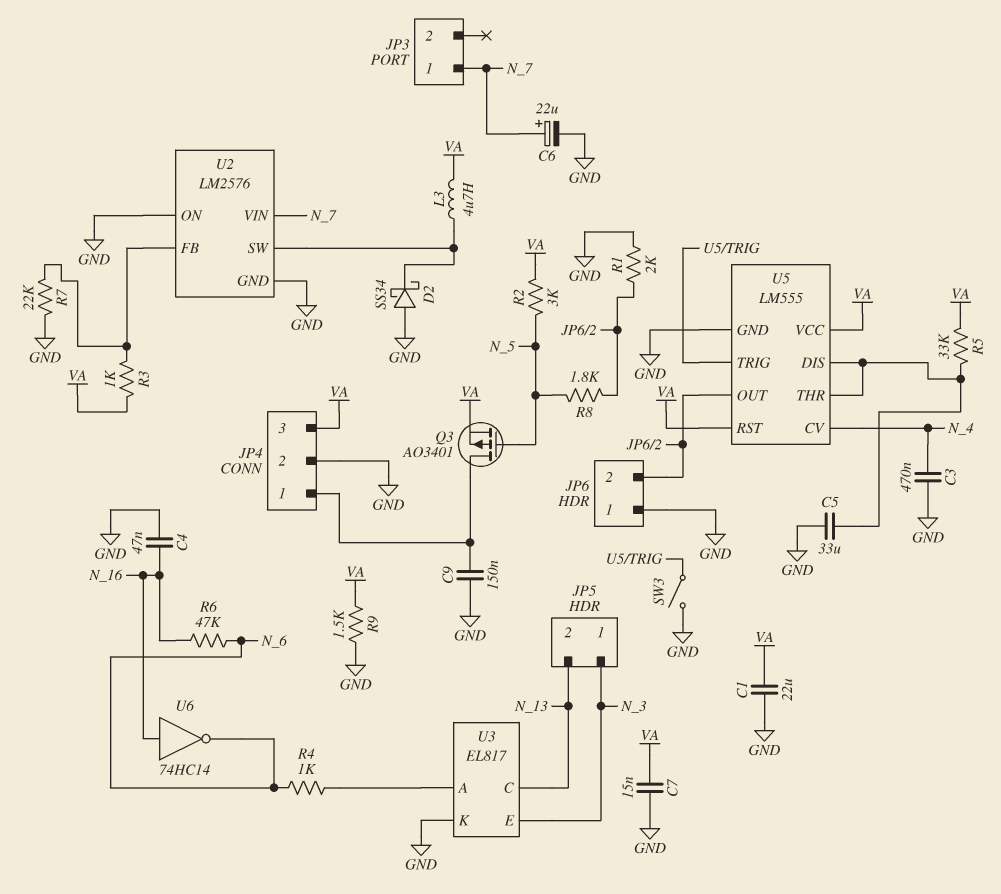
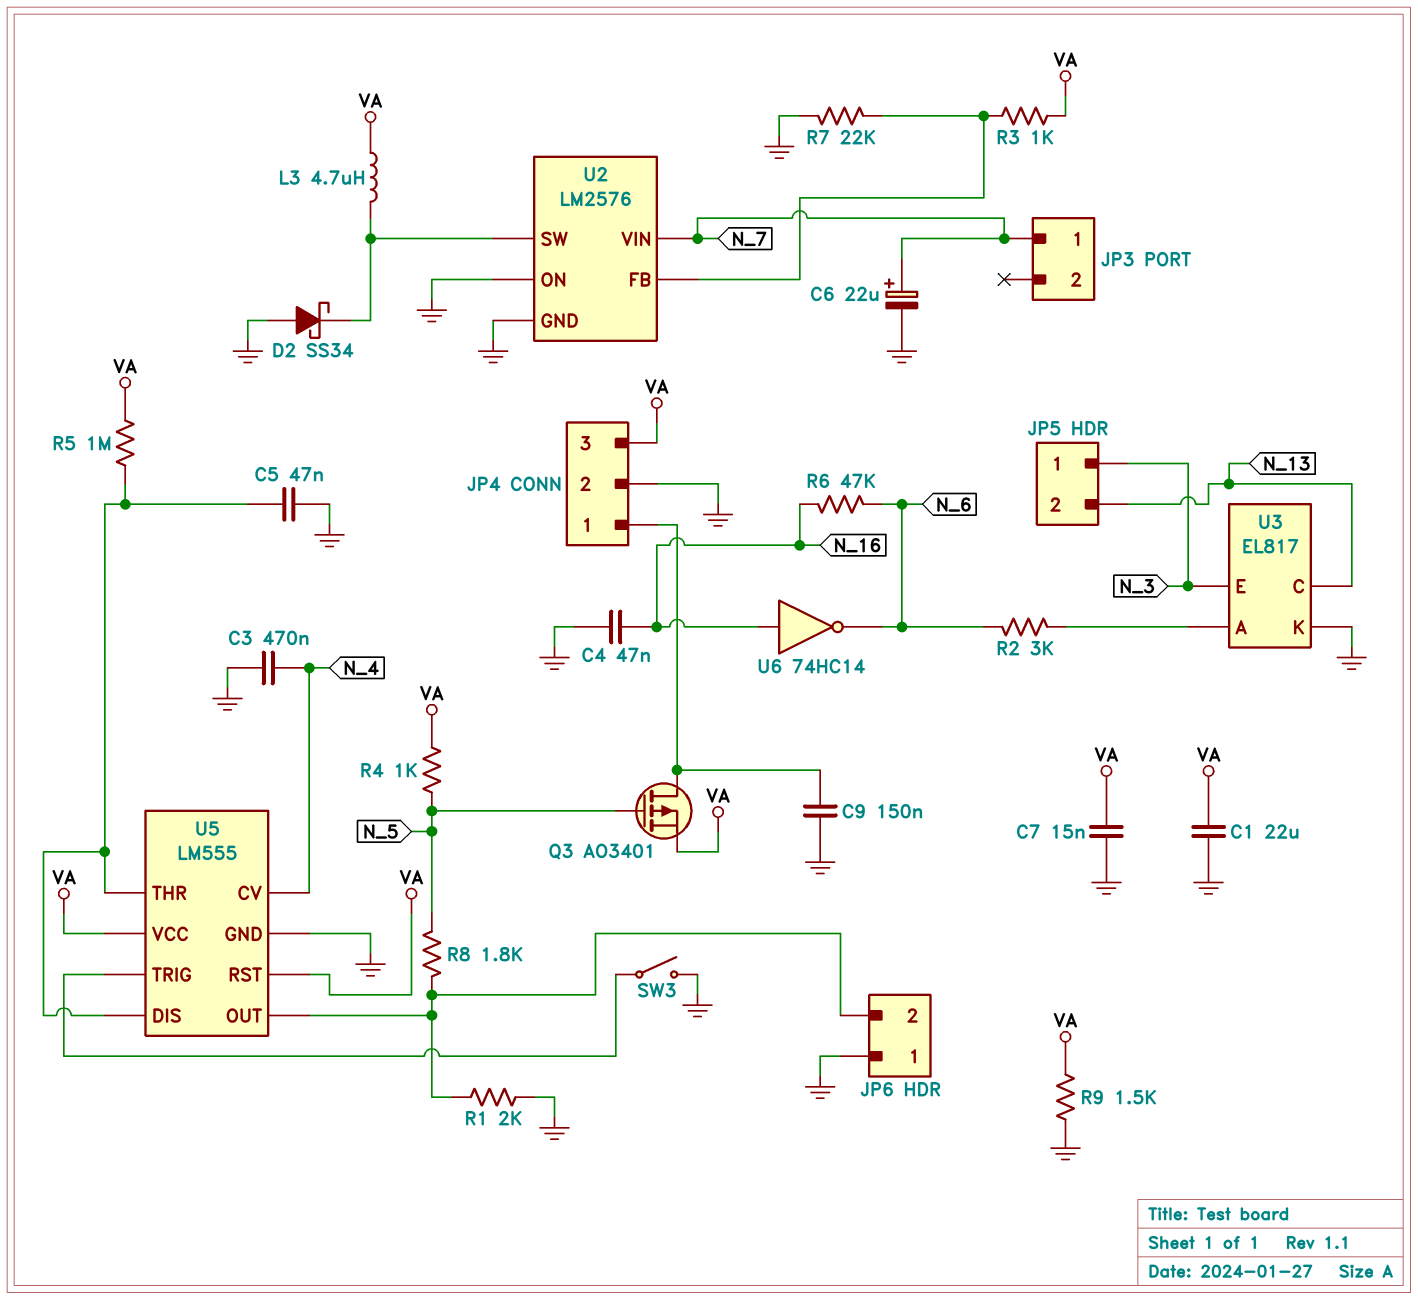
C5: 33uF (GND, U5/DIS) -> 47nF (GND, U5/DIS)
R2: 3k (N_5, VA) -> 3k (N_6, U3/A)
R4: 1k (N_6, U3/A) -> 1k (N_5, VA)
R5: 33k (U5/DIS, VA) -> 1M (U5/DIS, VA)

